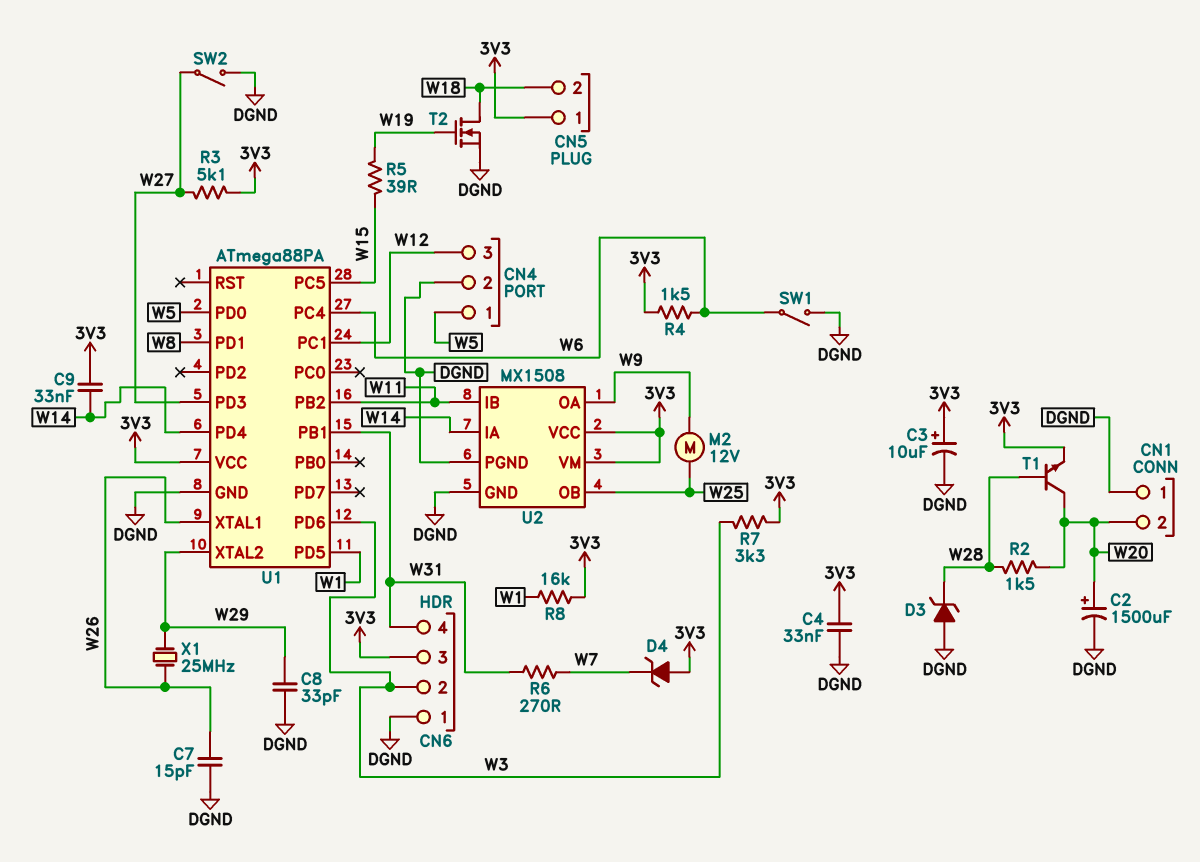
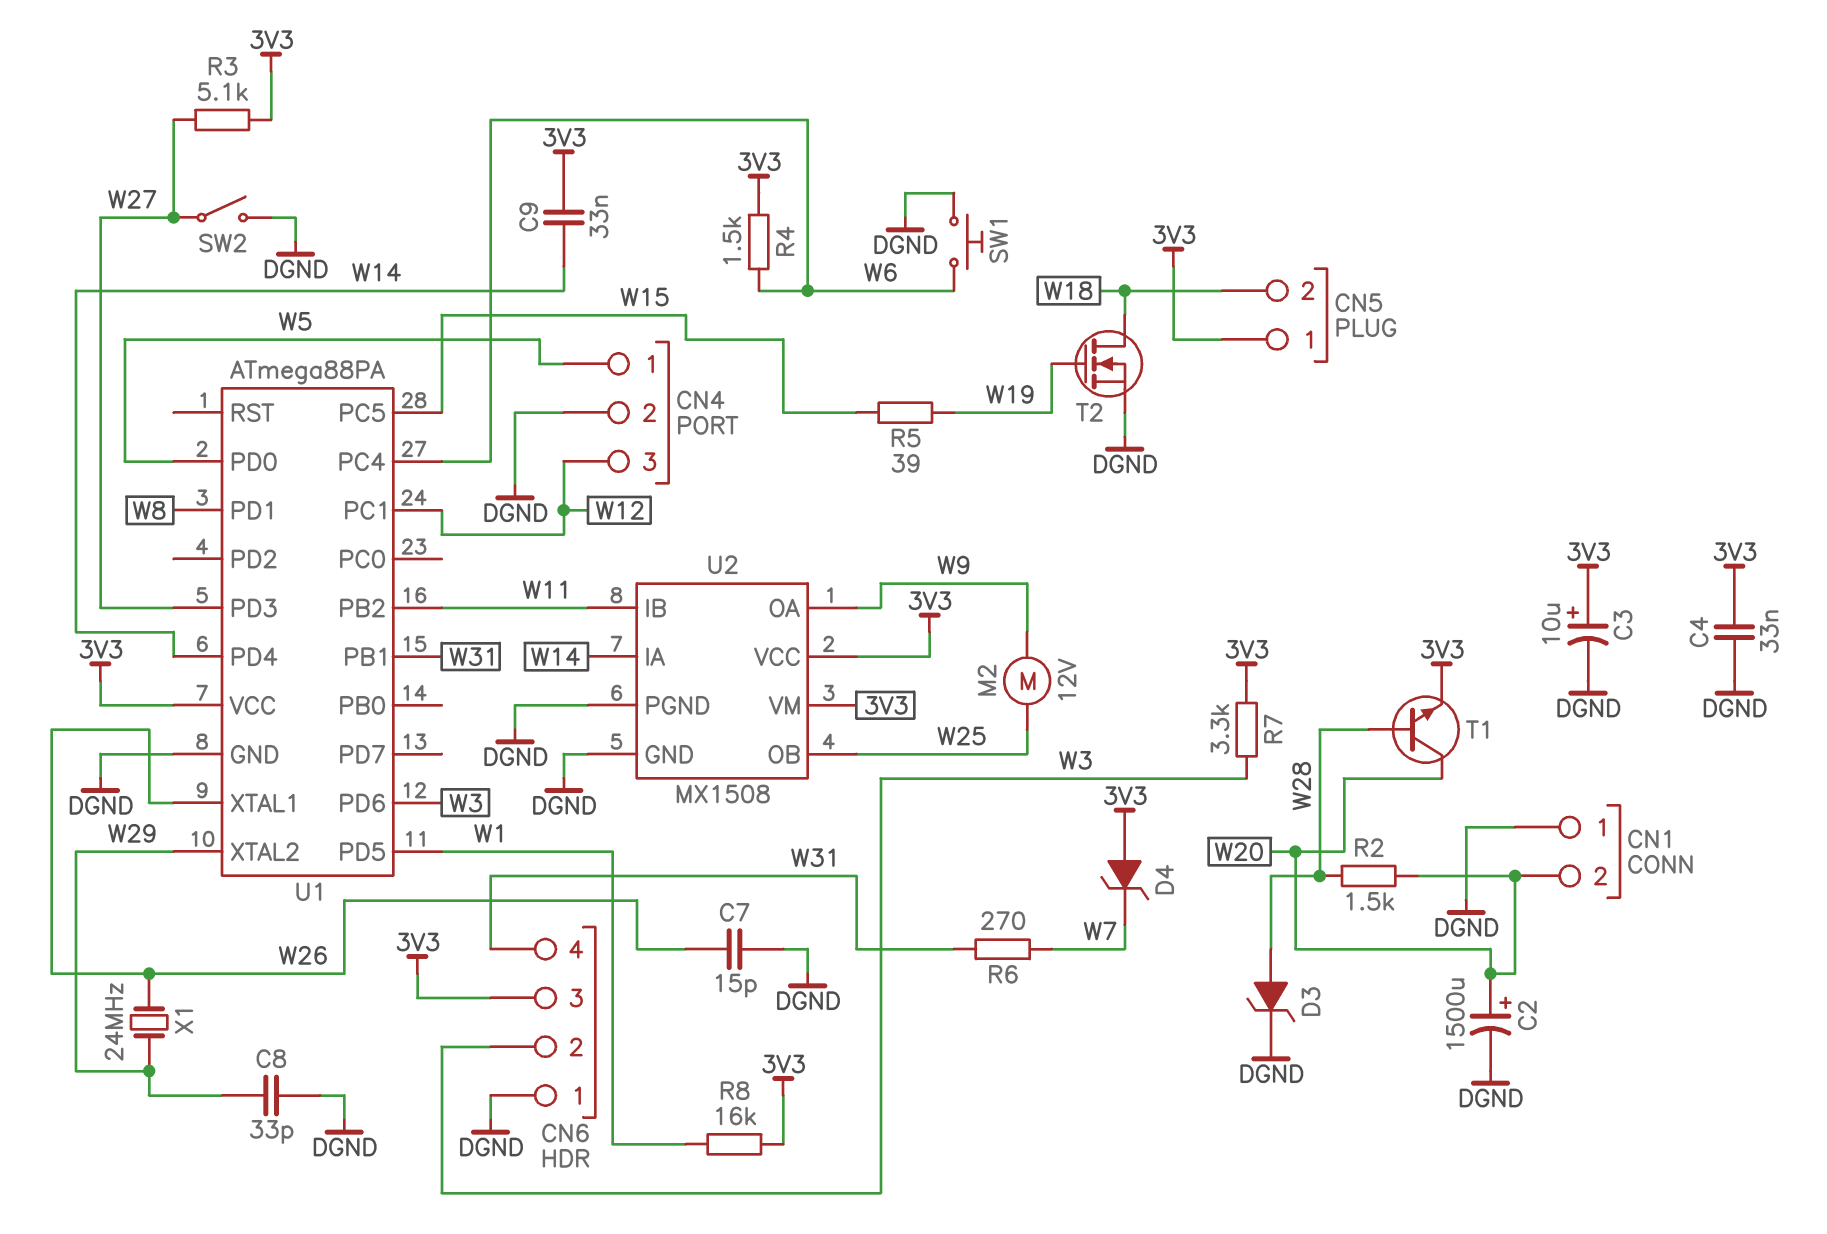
D3: zener (A DGND, K W28) -> zener (A W28, K DGND)
SW1: switch (DGND, W6) -> button (DGND, W6)
X1: 25MHz (W26, W29) -> 24MHz (W26, W29)

